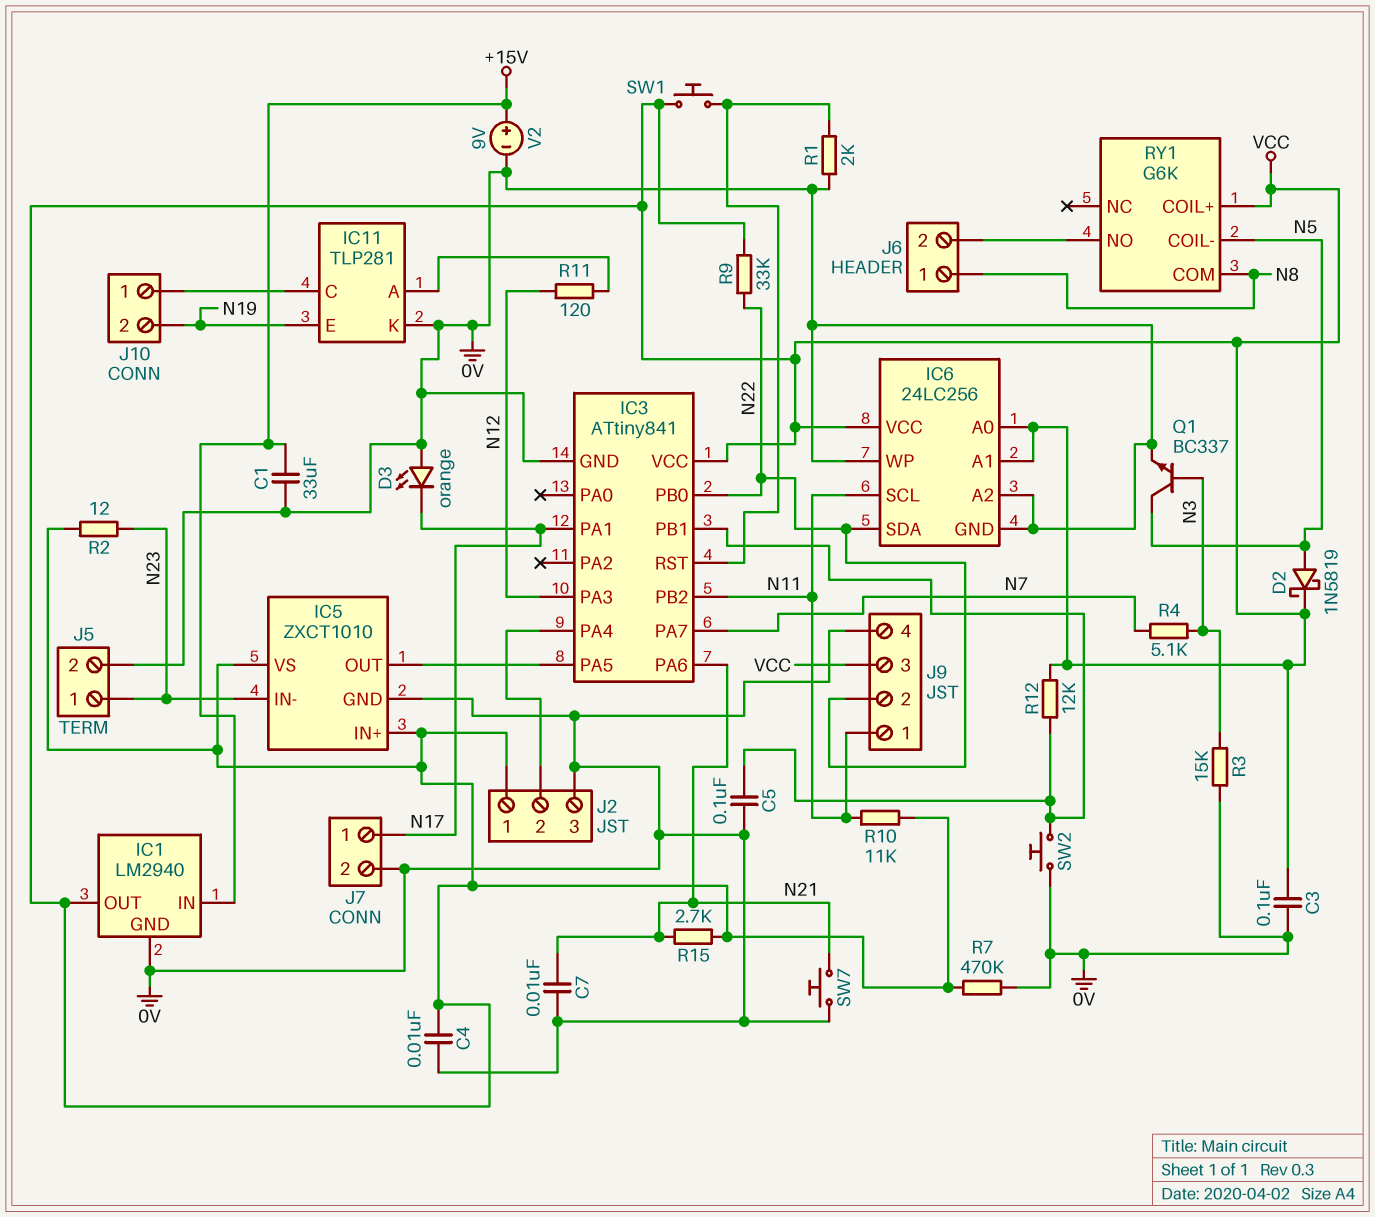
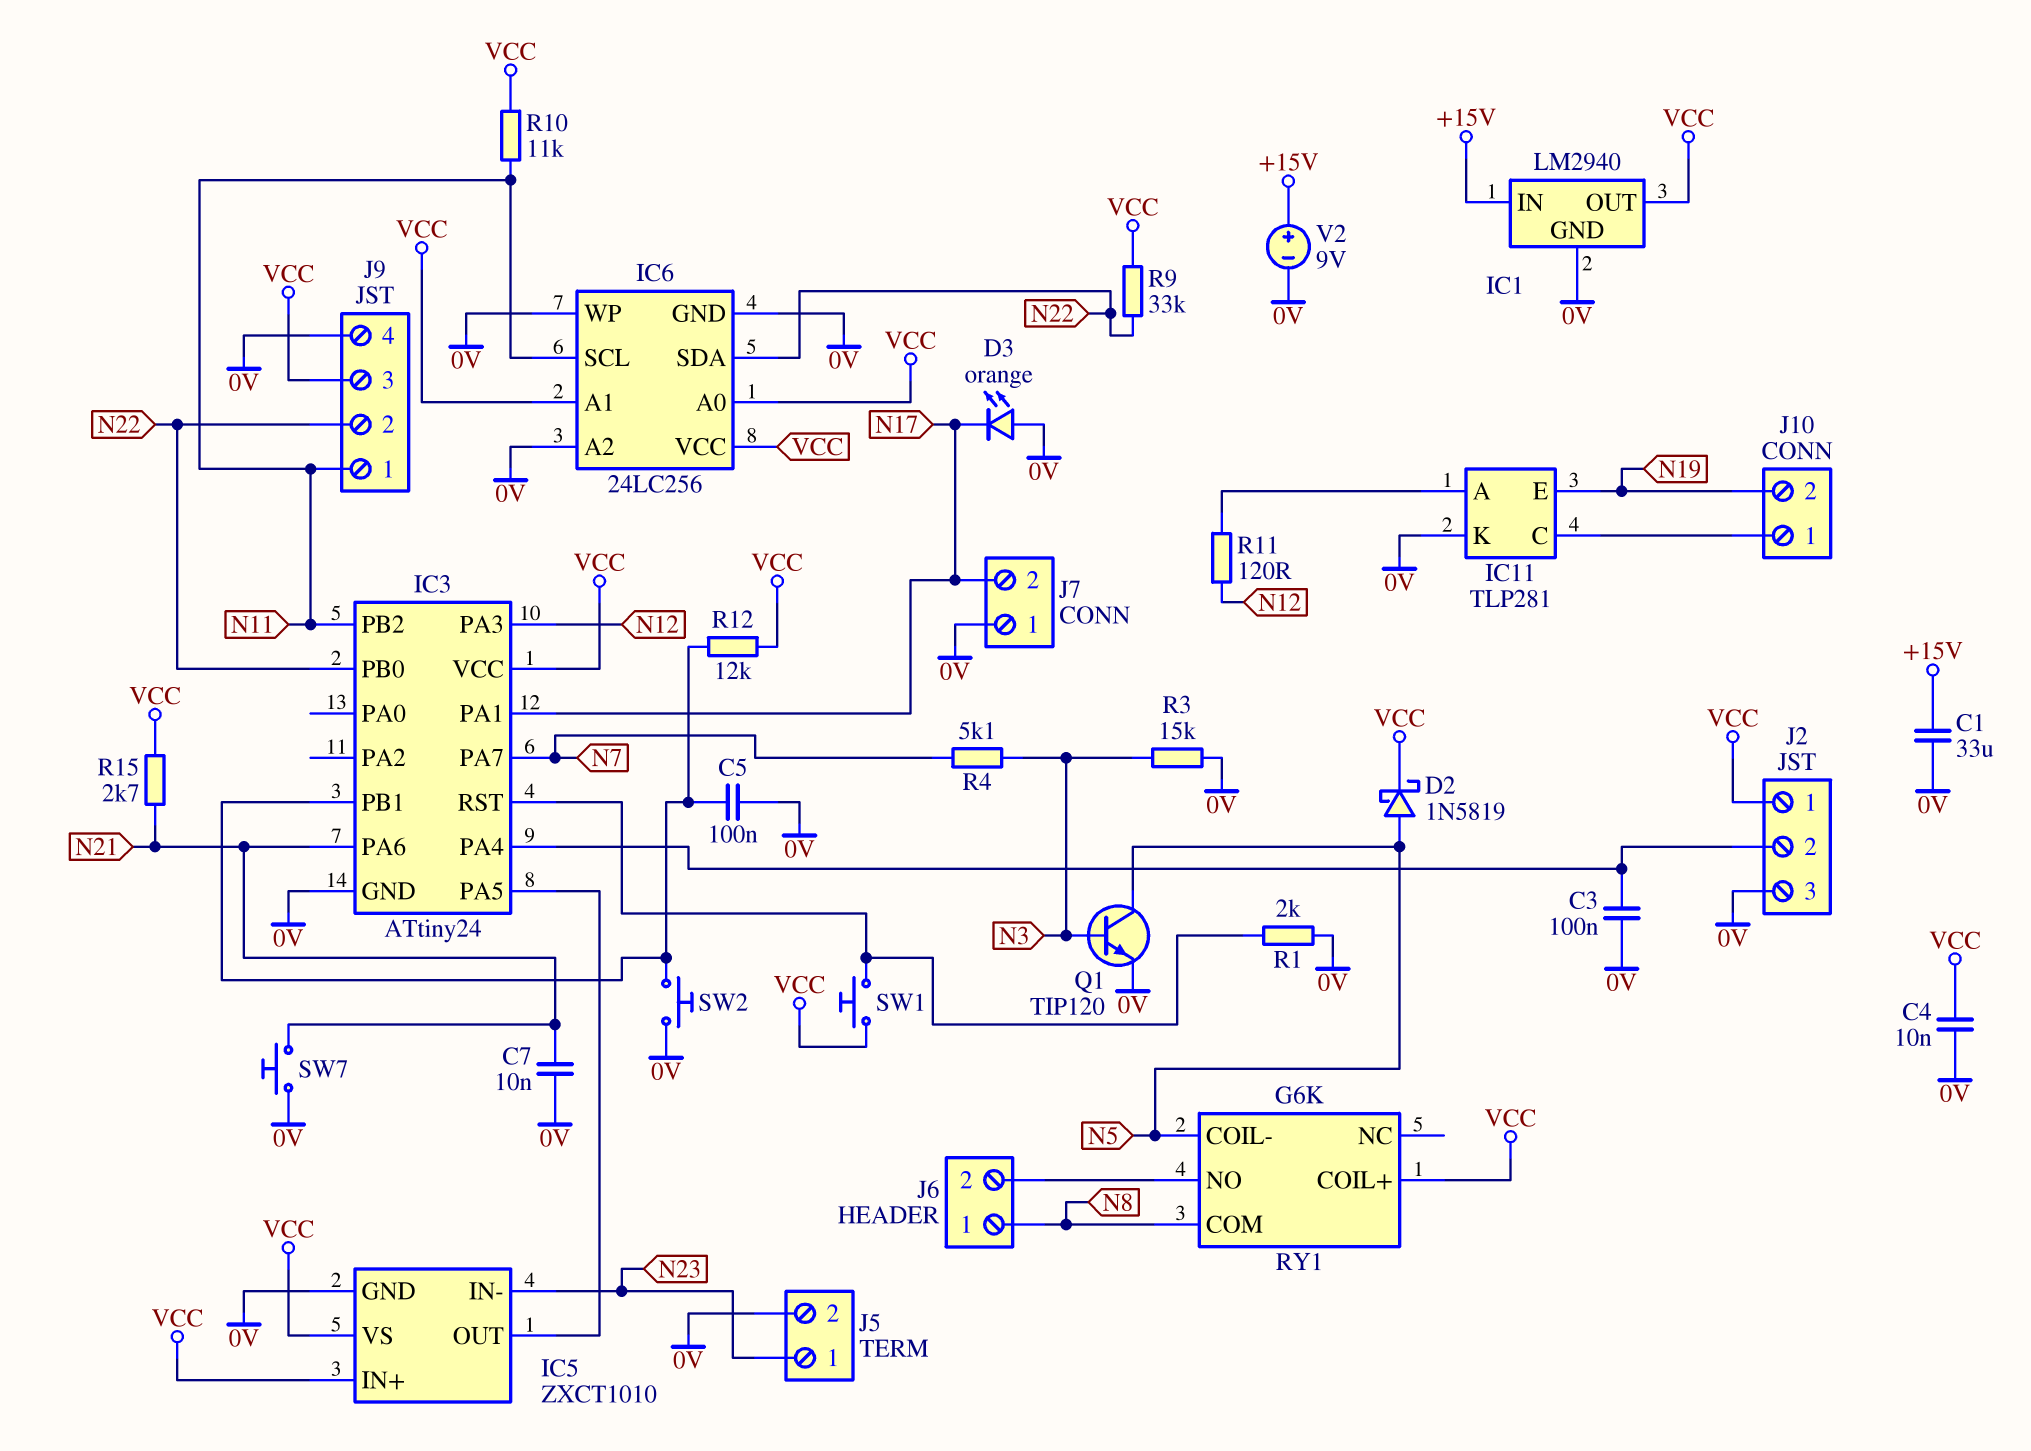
C3: 100nF (0V, VCC) -> 100nF (0V, IC3/PA4)
IC3: ATtiny841 -> ATtiny24
J7 pin 1: N17 -> 0V
J7 pin 2: 0V -> N17
Q1: NPN BC337 (B N3, C N5, E 0V) -> NPN TIP120 (B N3, C N5, E 0V)
R2: 12 (N23, VCC) -> none
R7: 470k (0V, VCC) -> none

